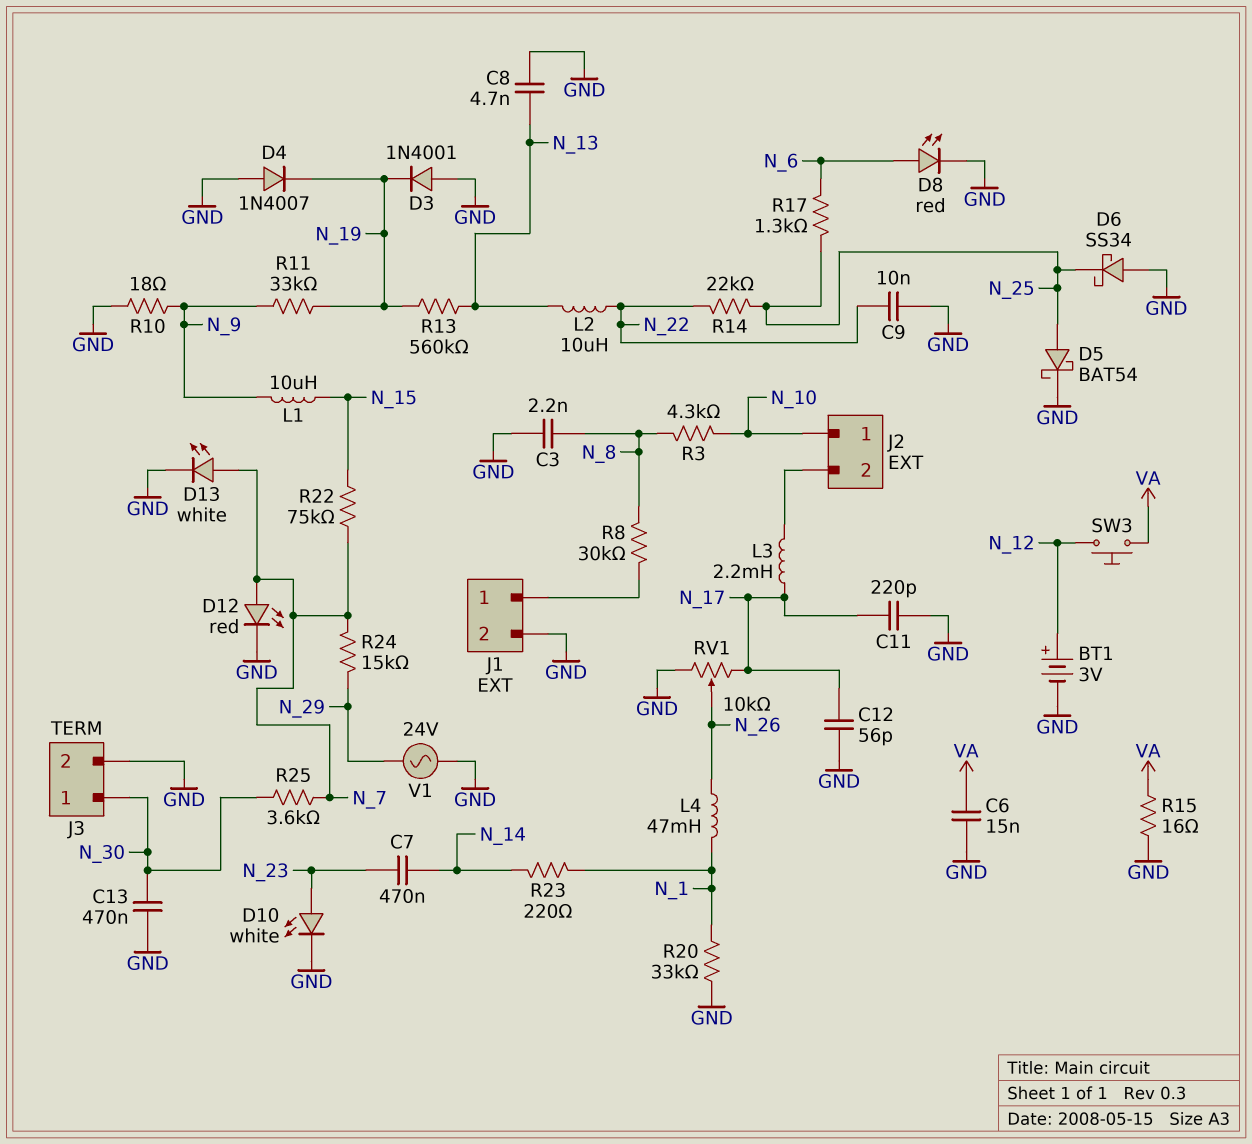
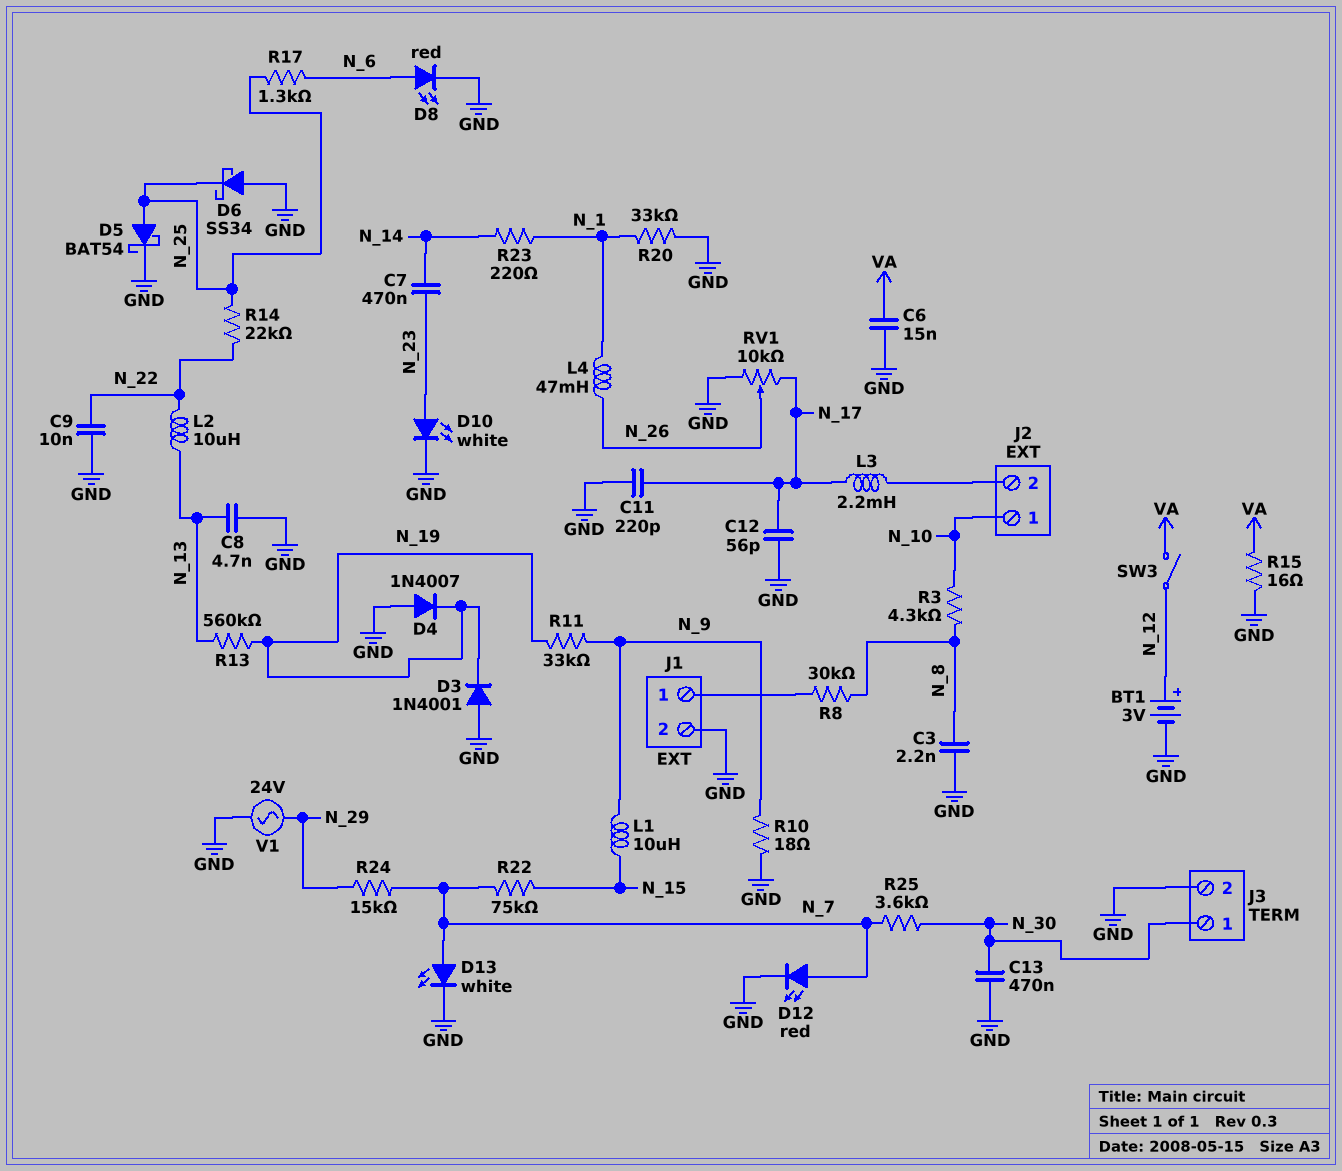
SW3: button (N_12, VA) -> switch (N_12, VA)

